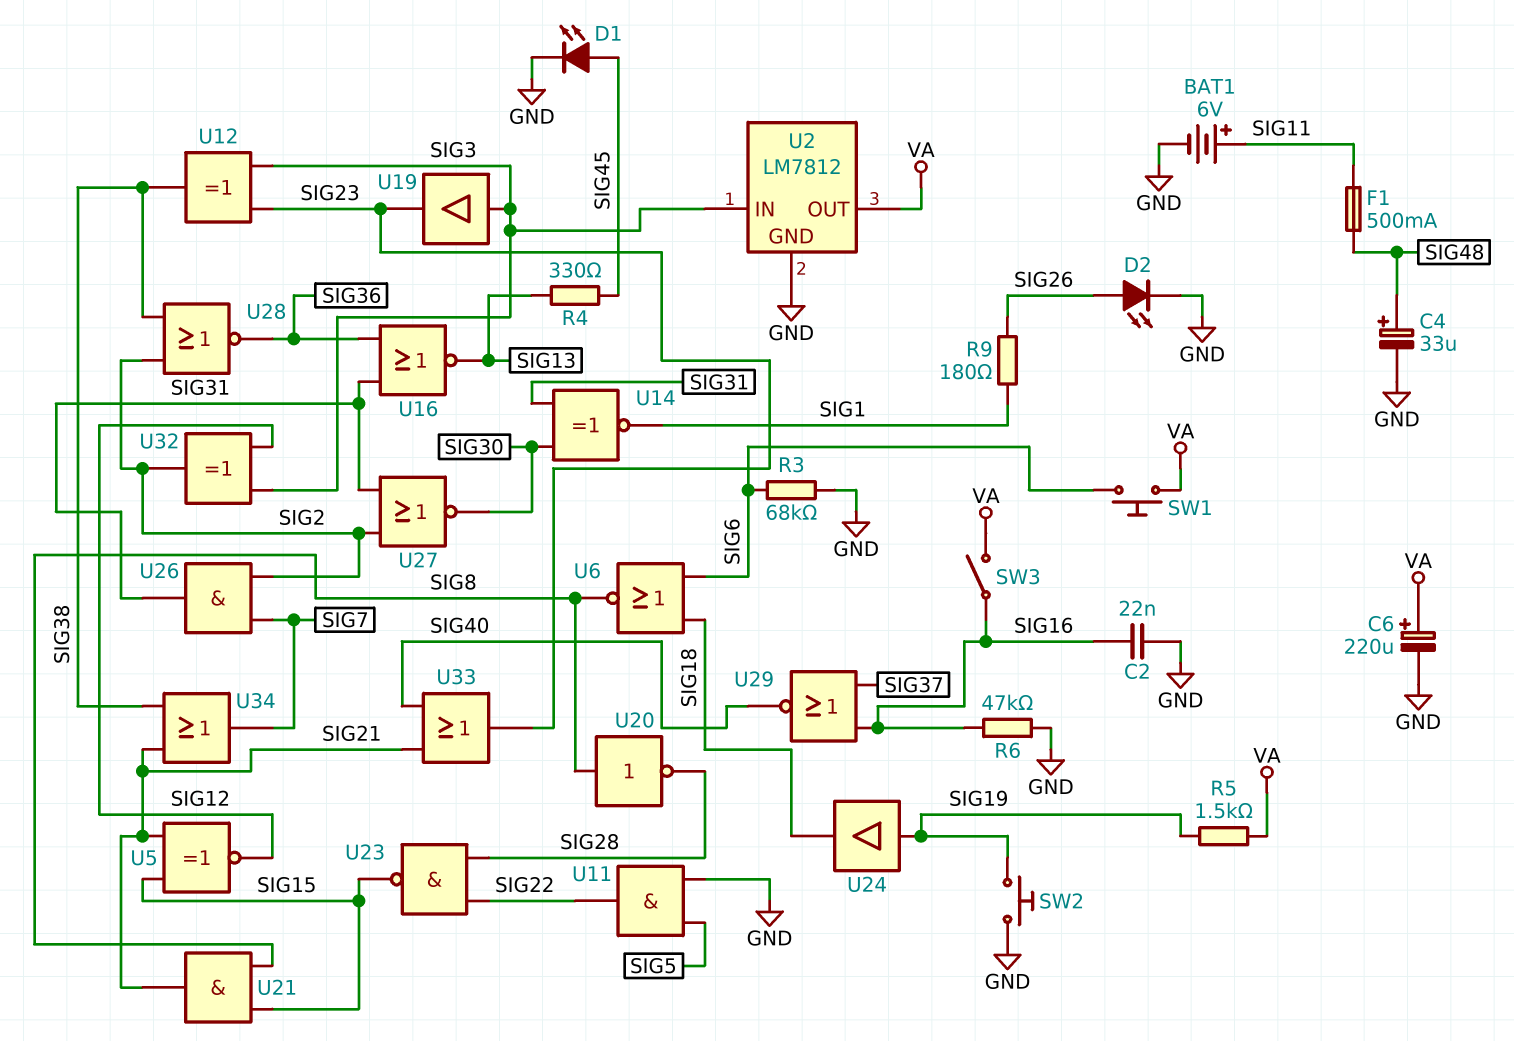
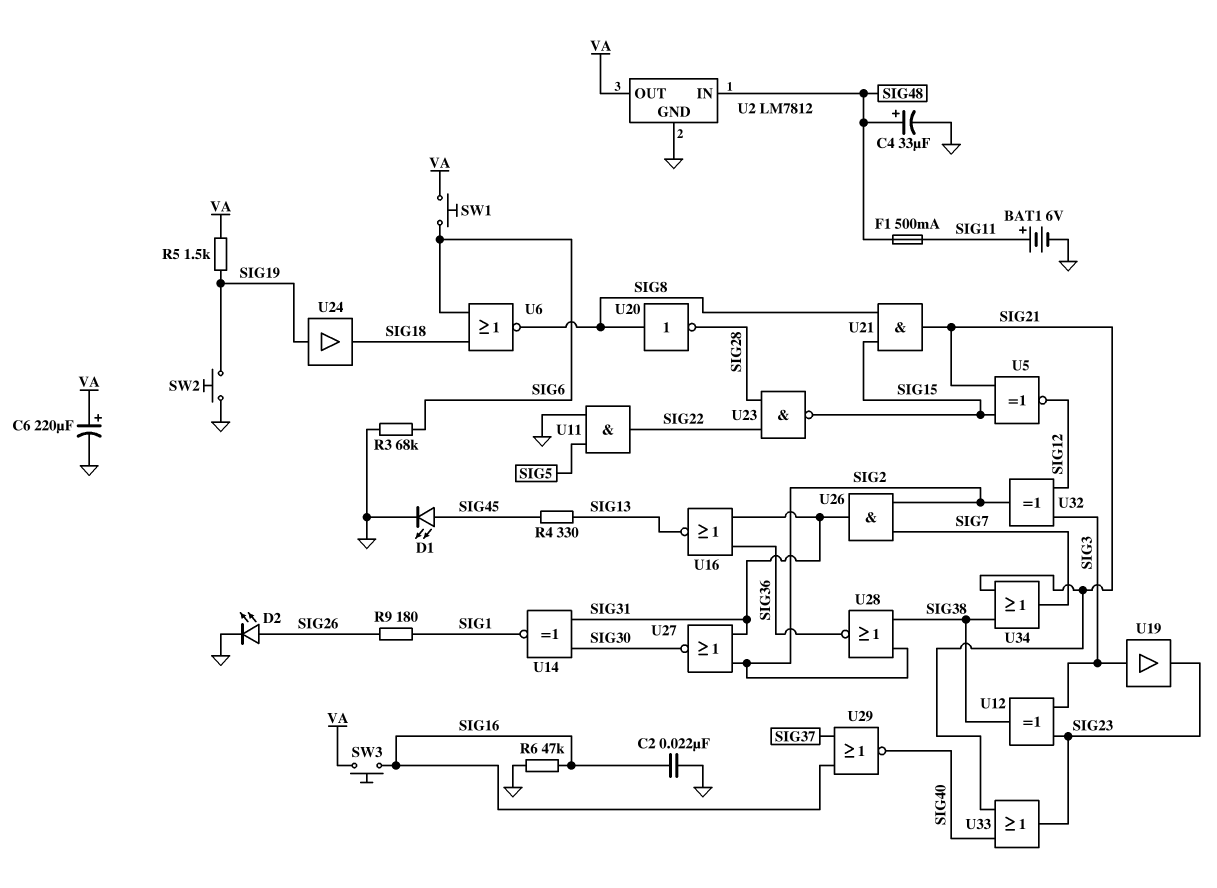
SW3: switch (SIG16, VA) -> button (SIG16, VA)
U2 pin IN: SIG3 -> SIG48

